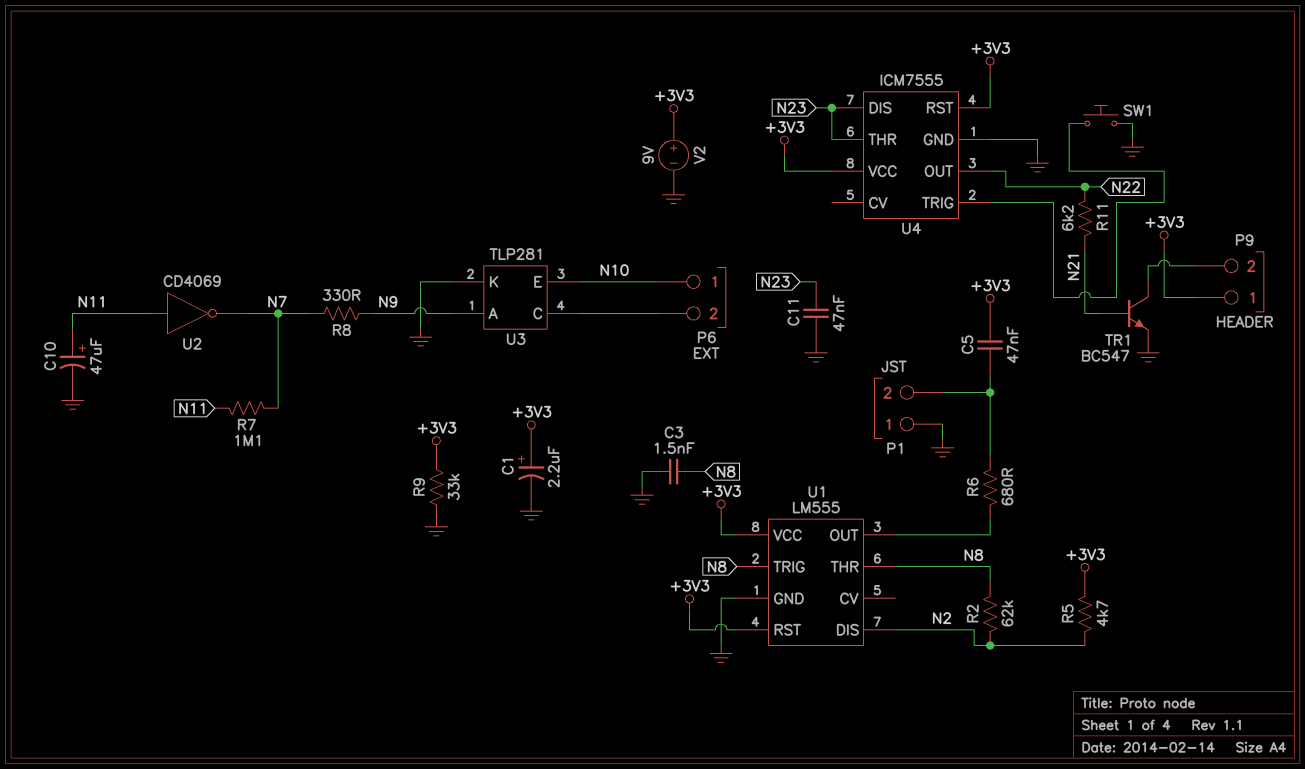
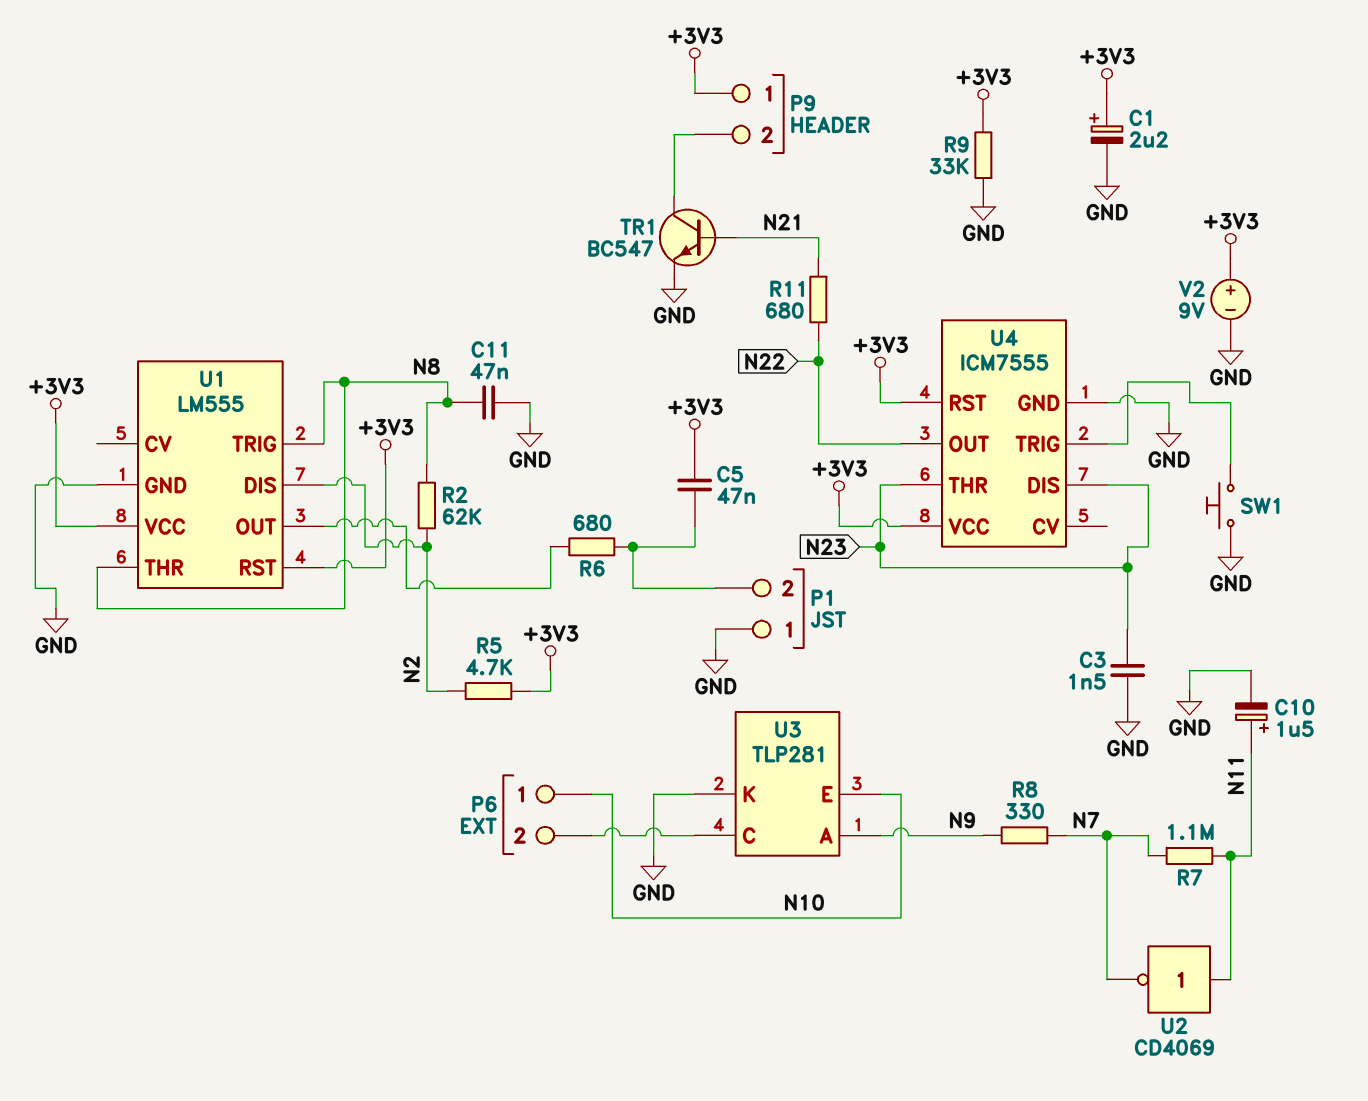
C3: 1.5nF (GND, N8) -> 1.5nF (GND, N23)
C10: 47uF (plus N11, minus GND) -> 1.5uF (plus N11, minus GND)
C11: 47nF (GND, N23) -> 47nF (GND, N8)
R11: 6.2k (N21, N22) -> 680 (N21, N22)

